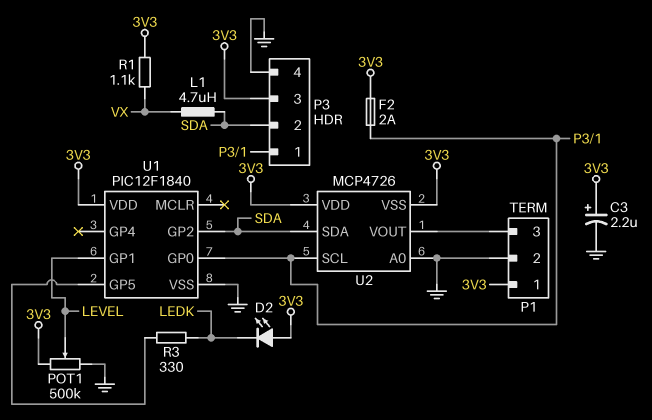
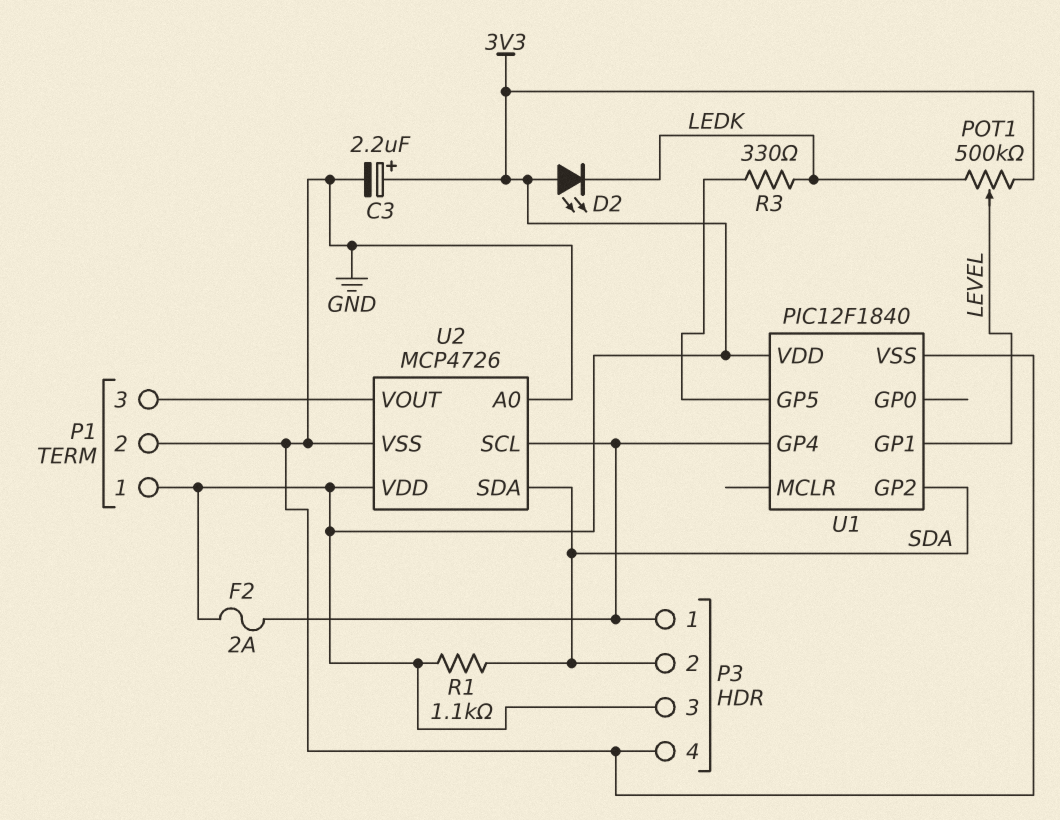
L1: 4.7uH (SDA, VX) -> none
POT1: 500k (3V3, GND, wiper LEVEL) -> 500k (3V3, LEDK, wiper LEVEL)
R1: 1.1k (3V3, VX) -> 1.1k (3V3, SDA)
U1 pin GP0: P3/1 -> none
U1 pin GP4: none -> P3/1
U2 pin VSS: 3V3 -> GND

